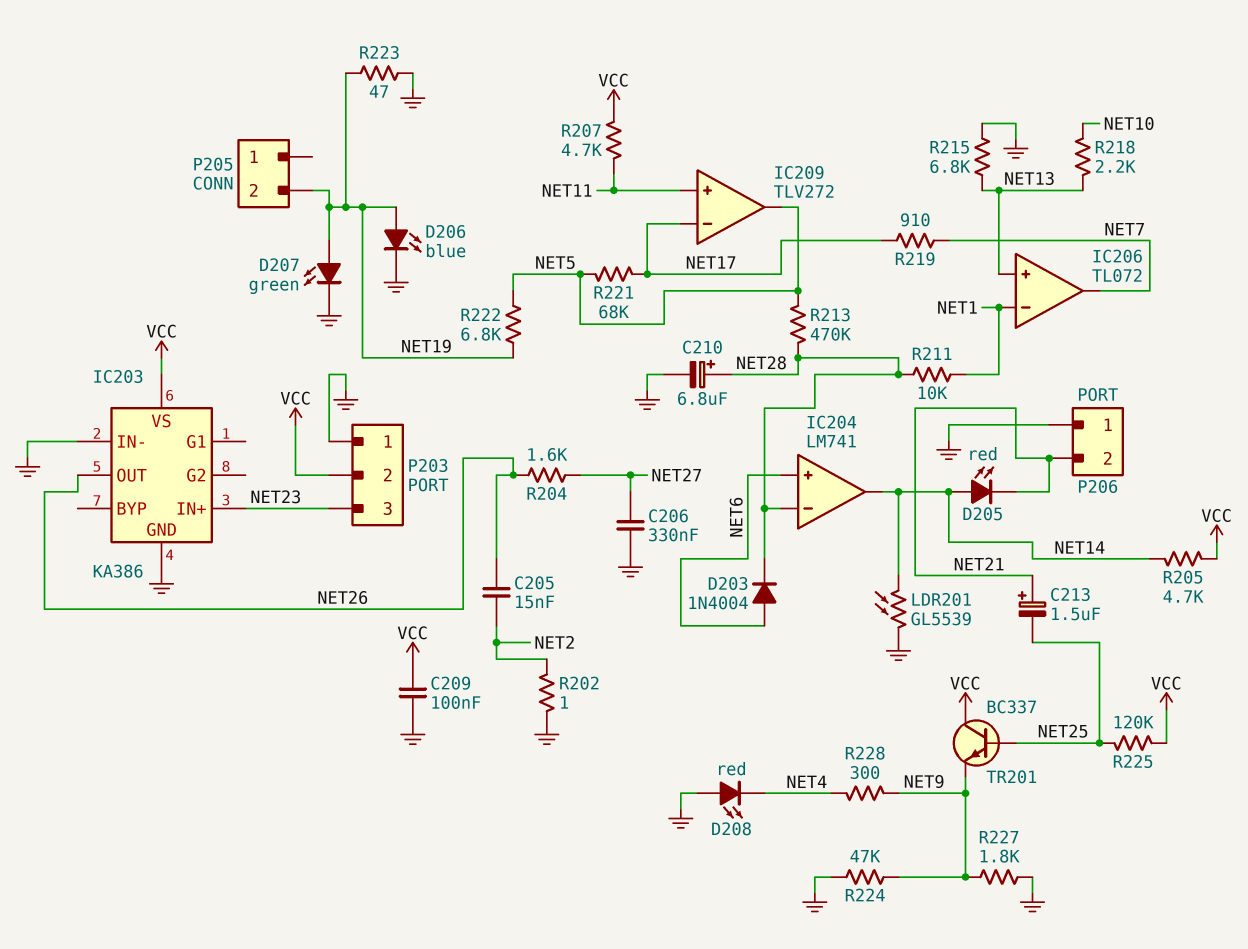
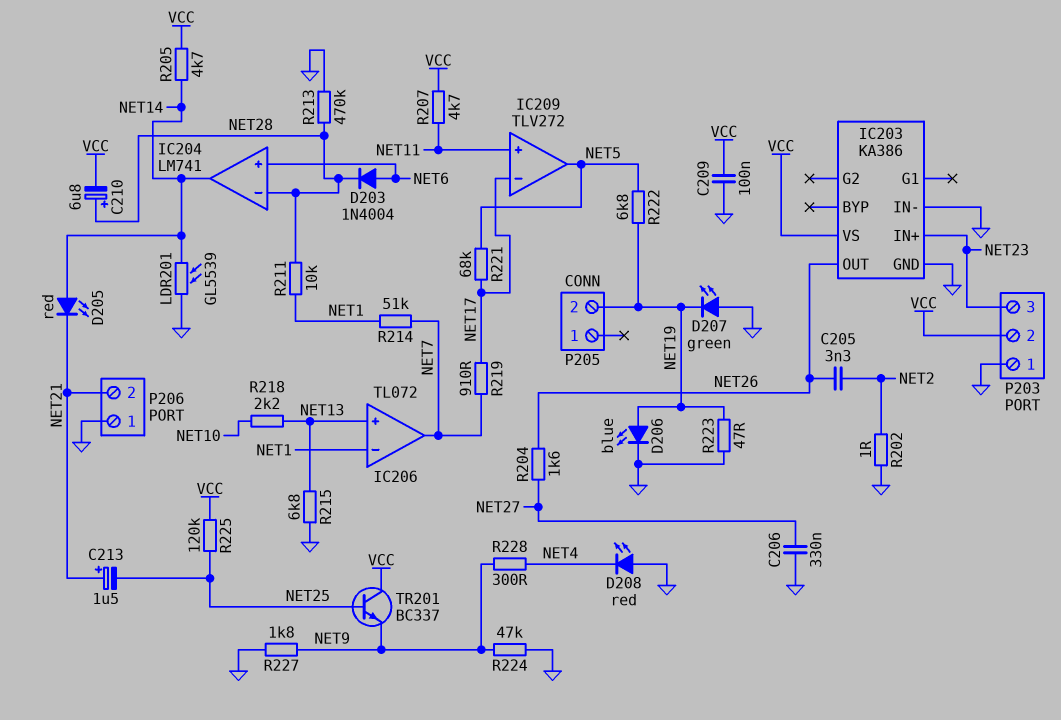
C205: 15nF (NET2, NET26) -> 3.3nF (NET2, NET26)
C210: 6.8uF (plus NET28, minus GND) -> 6.8uF (plus NET28, minus VCC)
D207: LED green (A NET19, K GND) -> LED green (A GND, K NET19)
R213: 470k (NET5, NET28) -> 470k (GND, NET28)
R214: none -> 51k (NET1, NET7)

